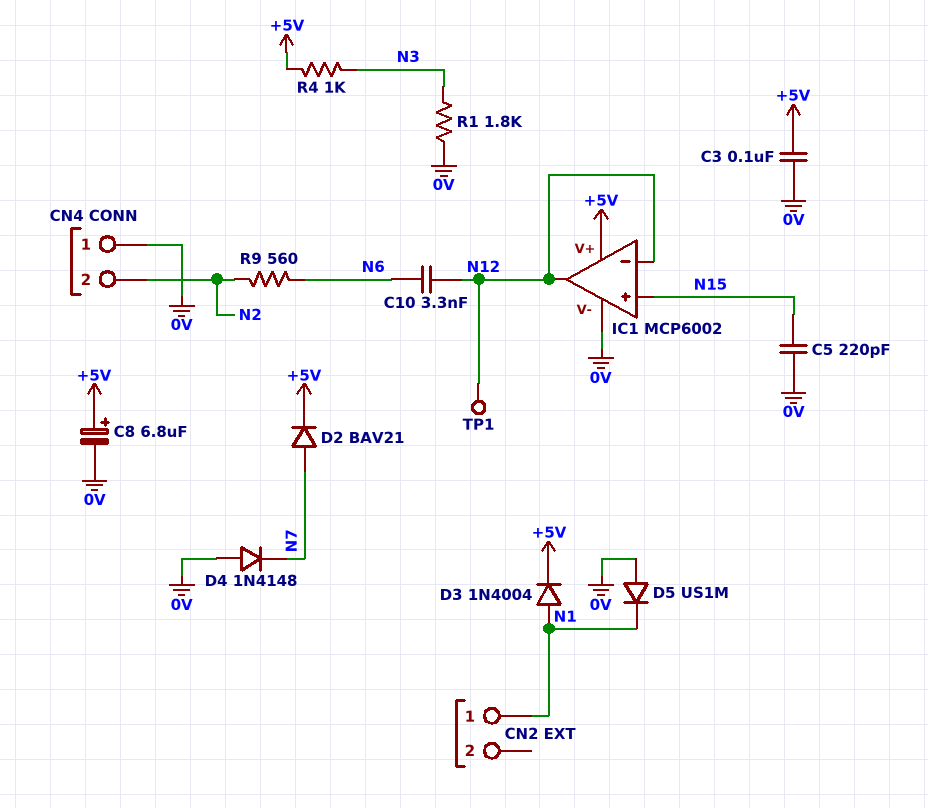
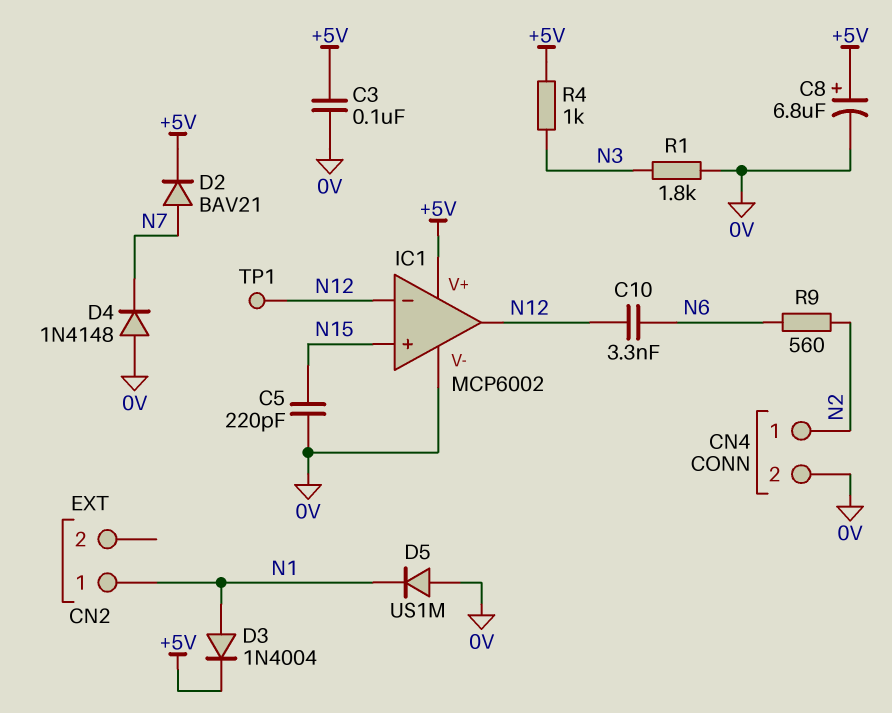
CN4 pin 1: 0V -> N2
CN4 pin 2: N2 -> 0V

